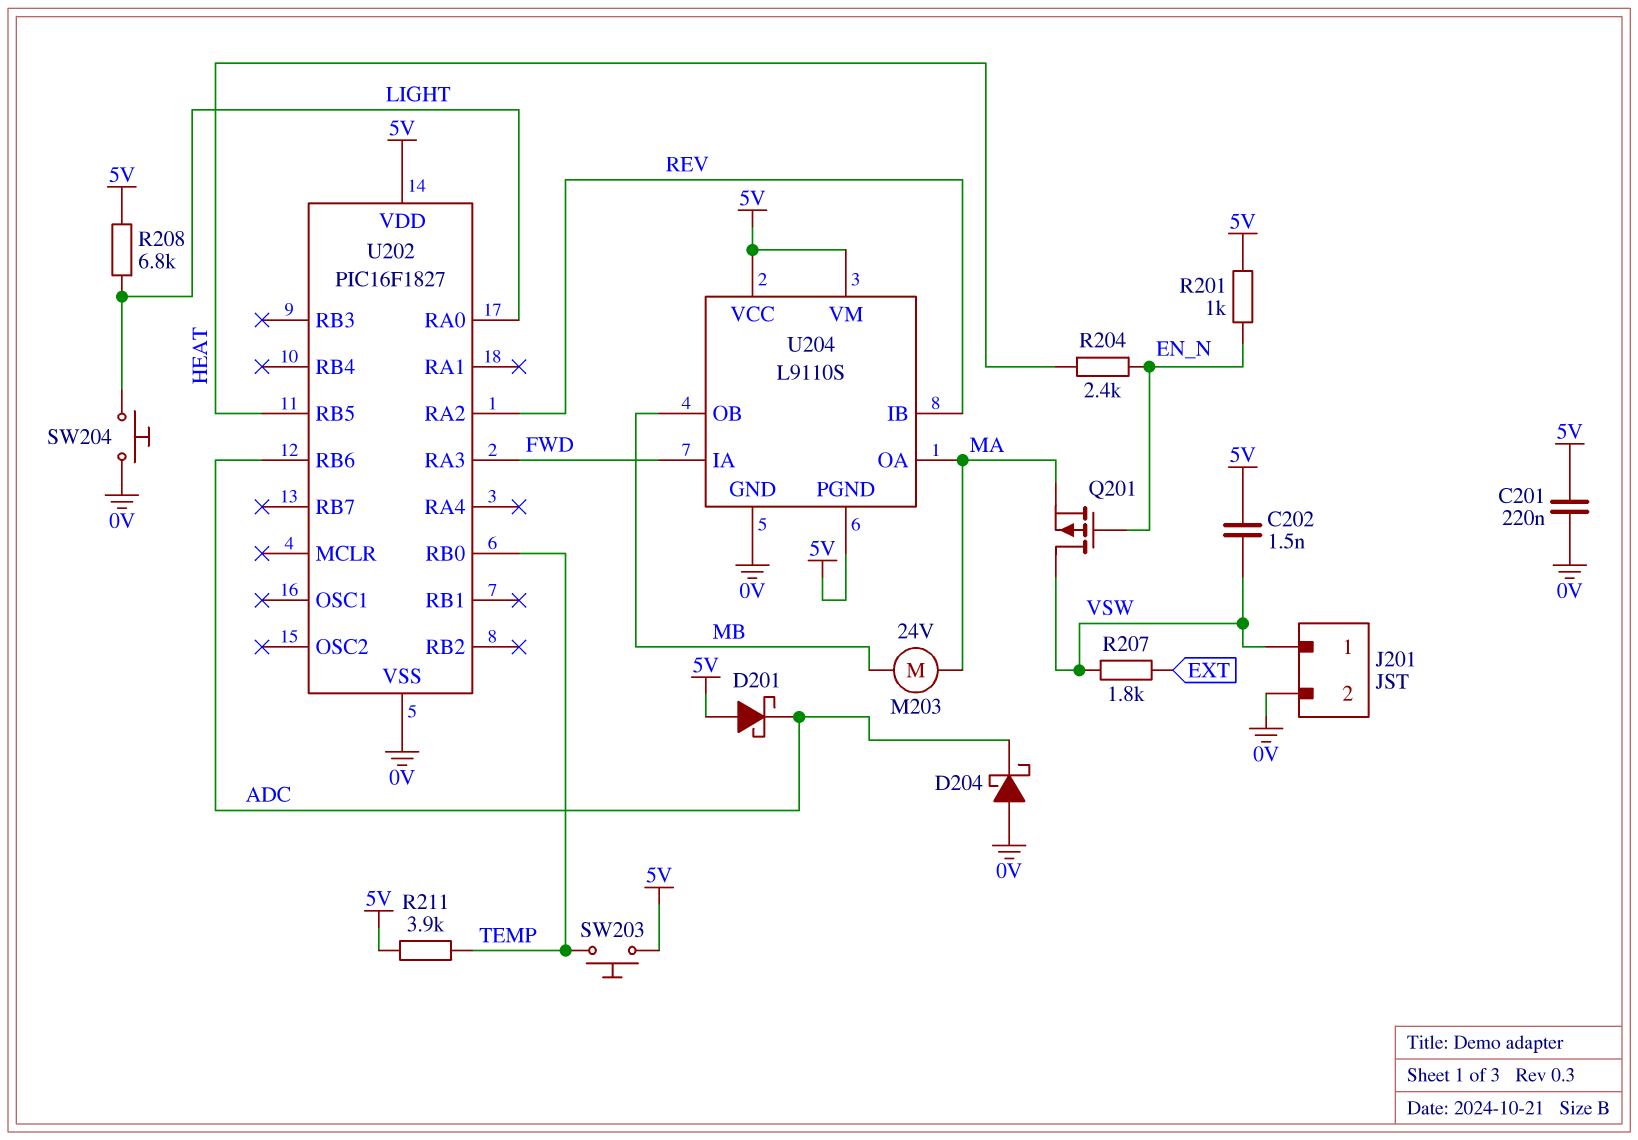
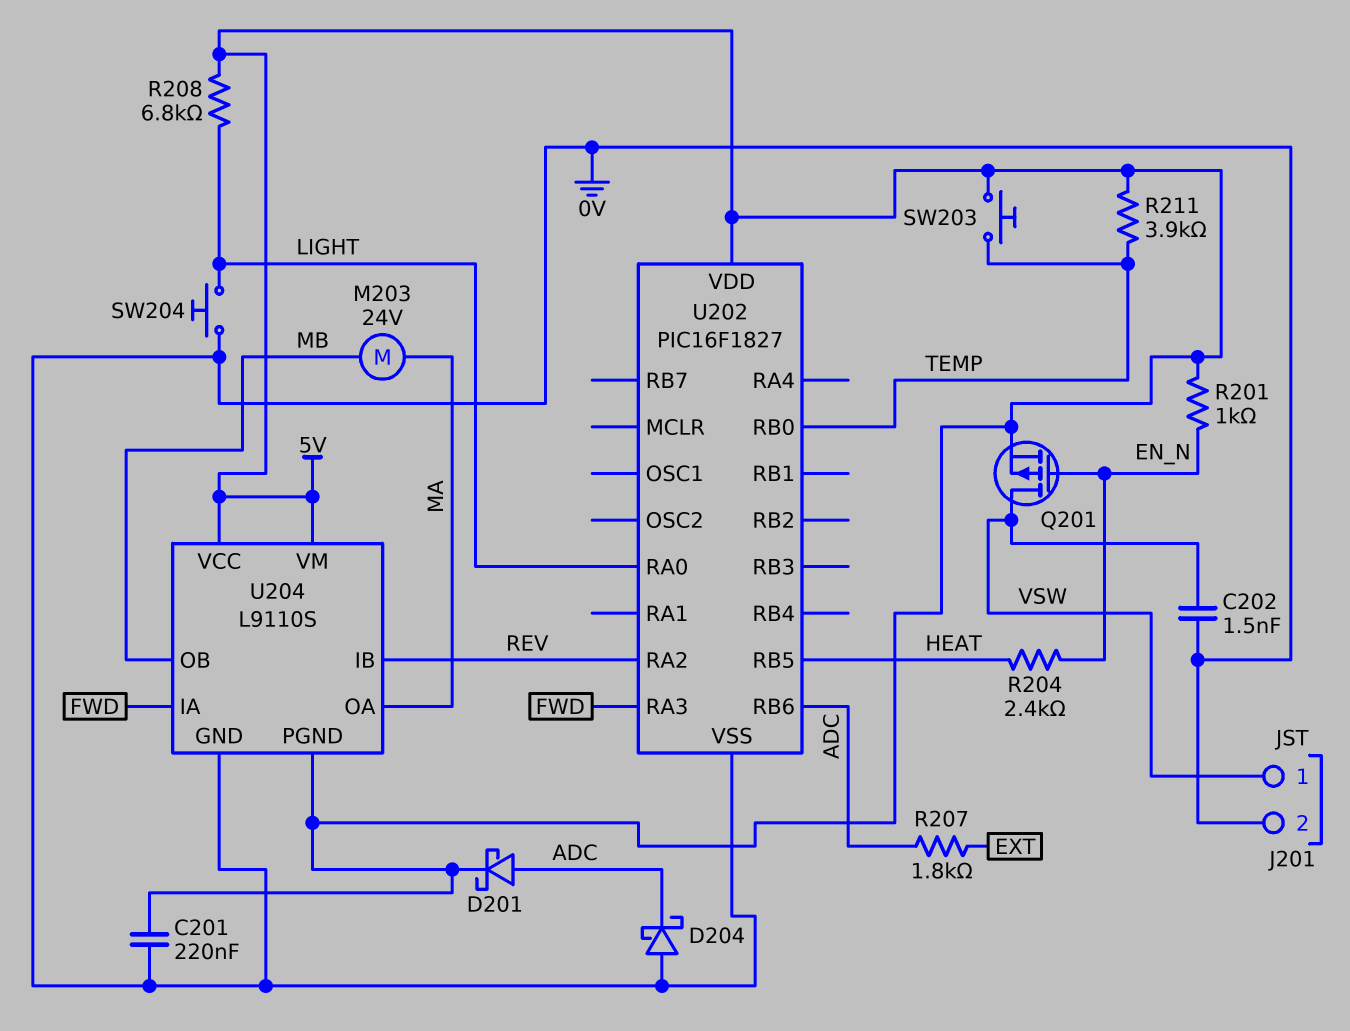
C202: 1.5nF (5V, VSW) -> 1.5nF (0V, VSW)
D201: schottky (A 5V, K ADC) -> schottky (A ADC, K 5V)
Q201: PMOS (G EN_N, D VSW, S MA) -> PMOS (G EN_N, D VSW, S 5V)
R207: 1.8k (EXT, VSW) -> 1.8k (ADC, EXT)

